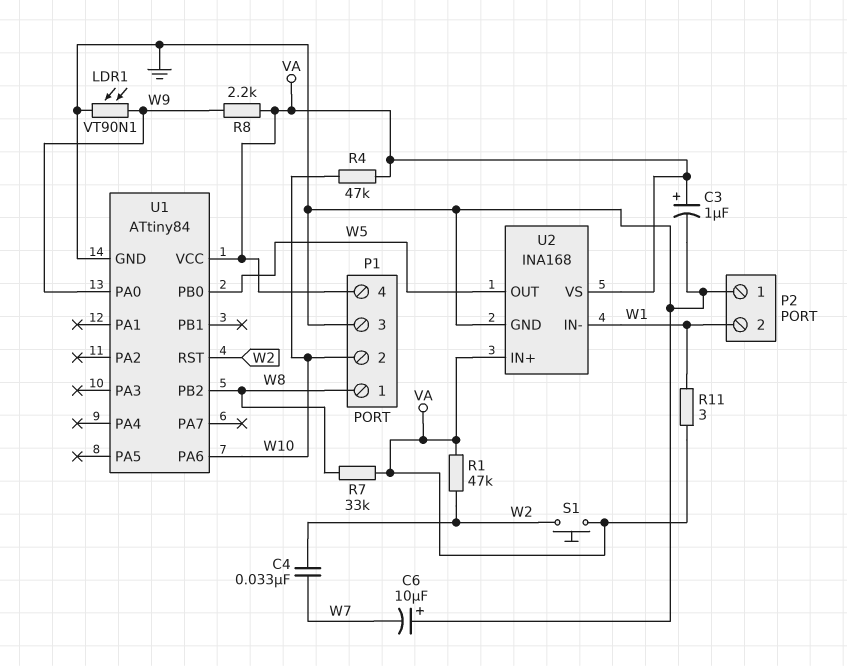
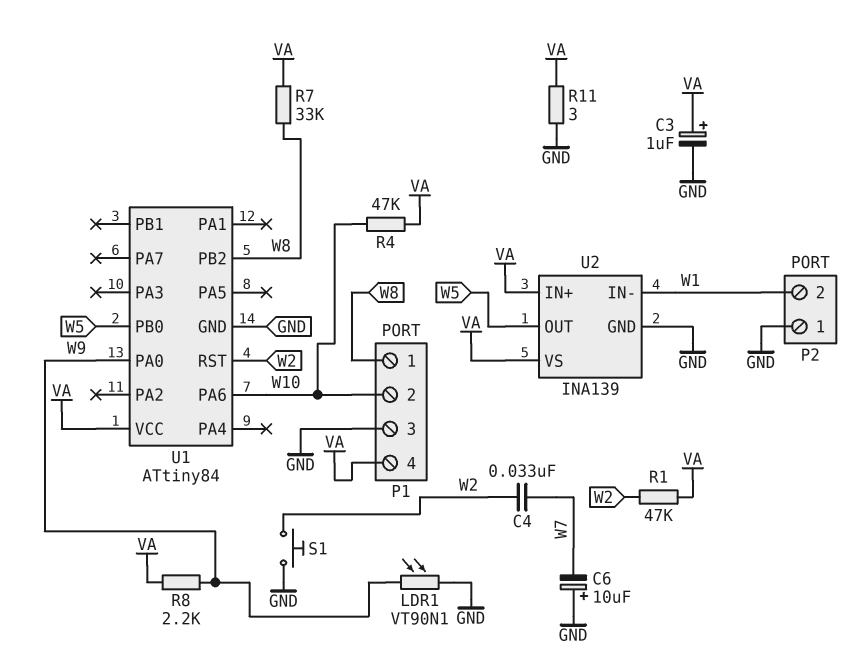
R11: 3 (VA, W1) -> 3 (GND, VA)
S1: button (VA, W2) -> button (GND, W2)
U2: INA168 -> INA139

